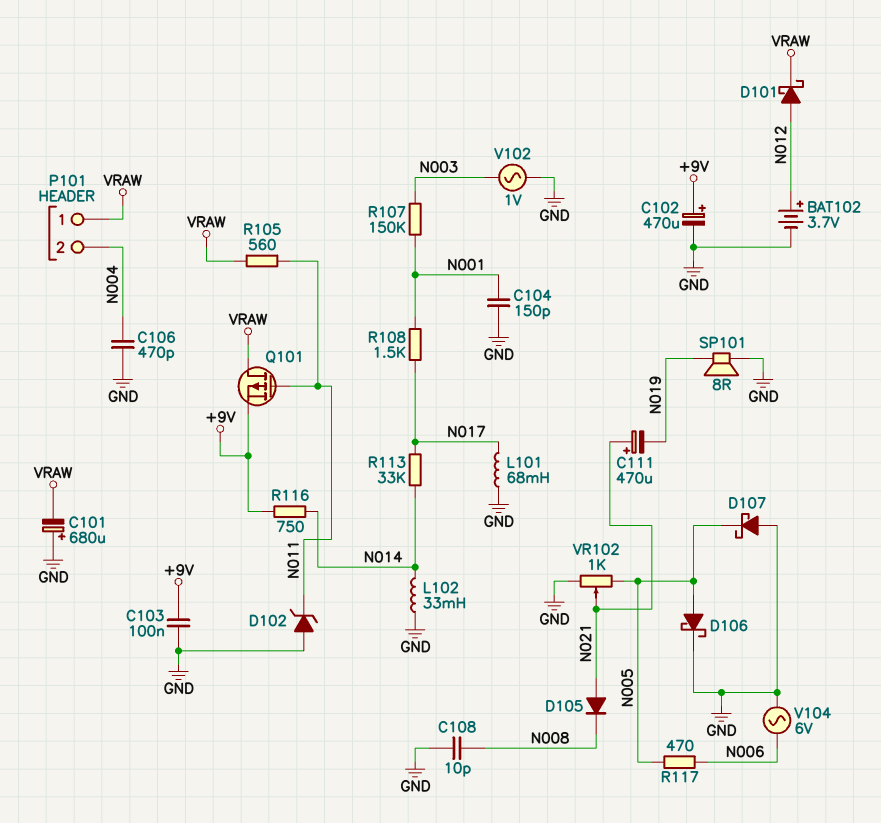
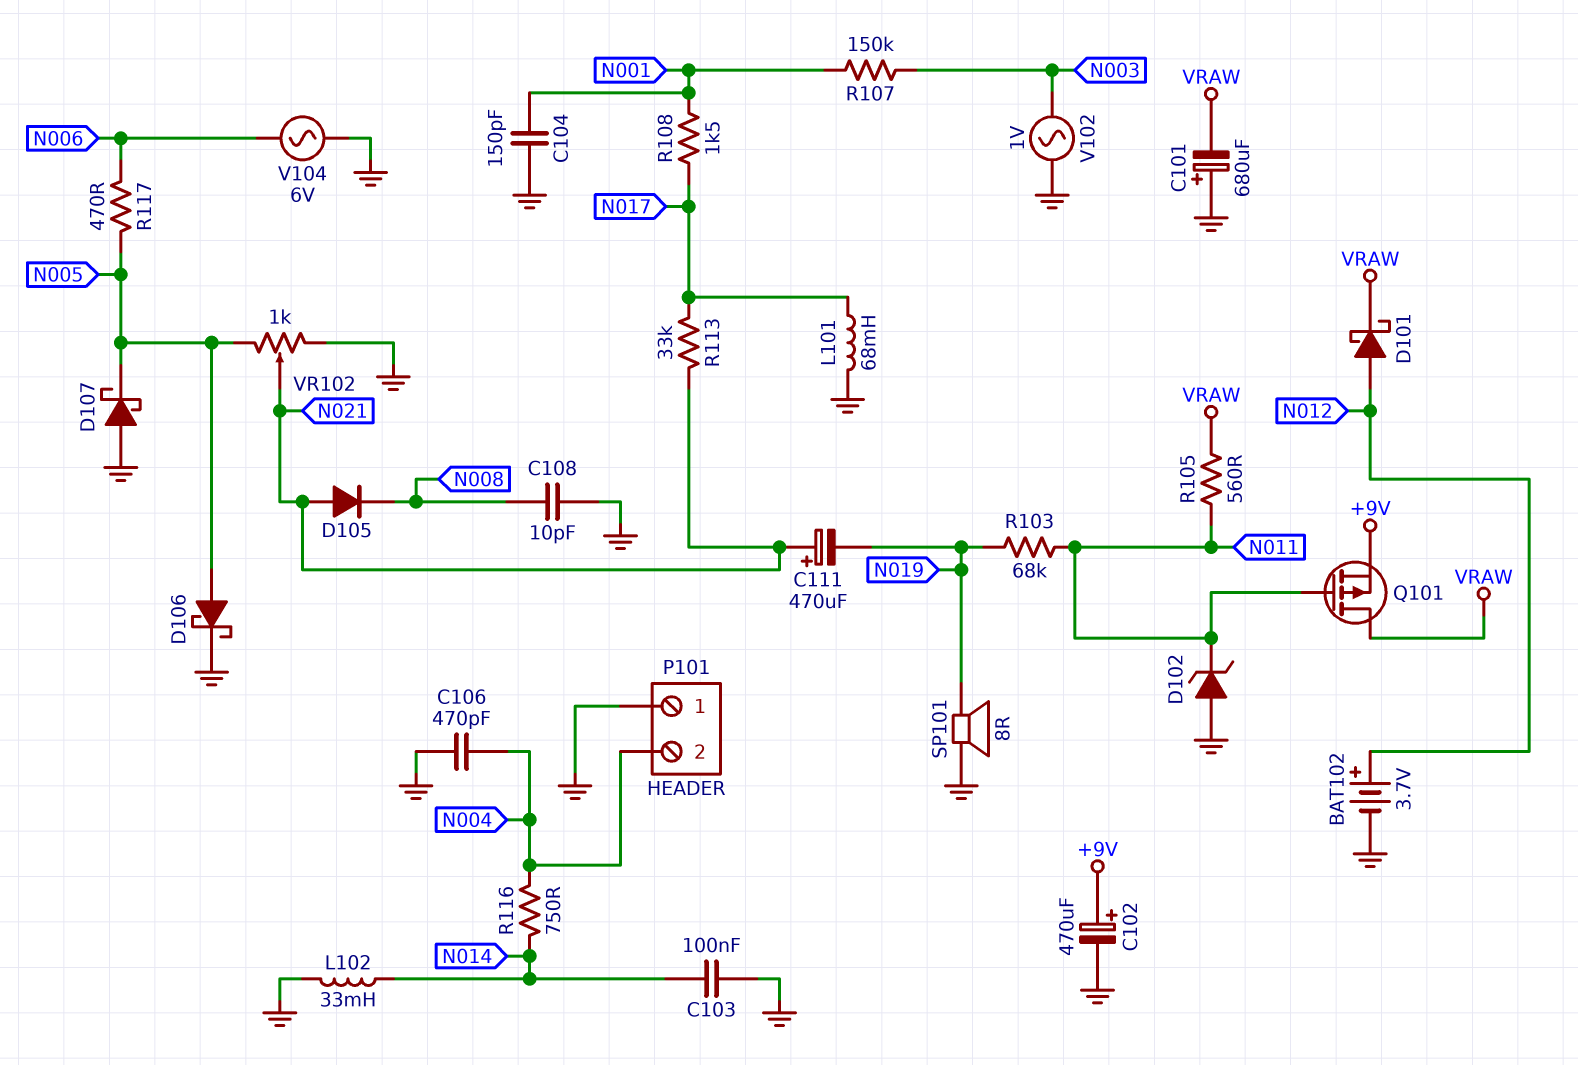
C103: 100nF (+9V, GND) -> 100nF (GND, N014)
P101 pin 1: VRAW -> GND
R103: none -> 68k (N011, N019)
R113: 33k (N014, N017) -> 33k (N017, N021)
R116: 750 (+9V, N014) -> 750 (N004, N014)

